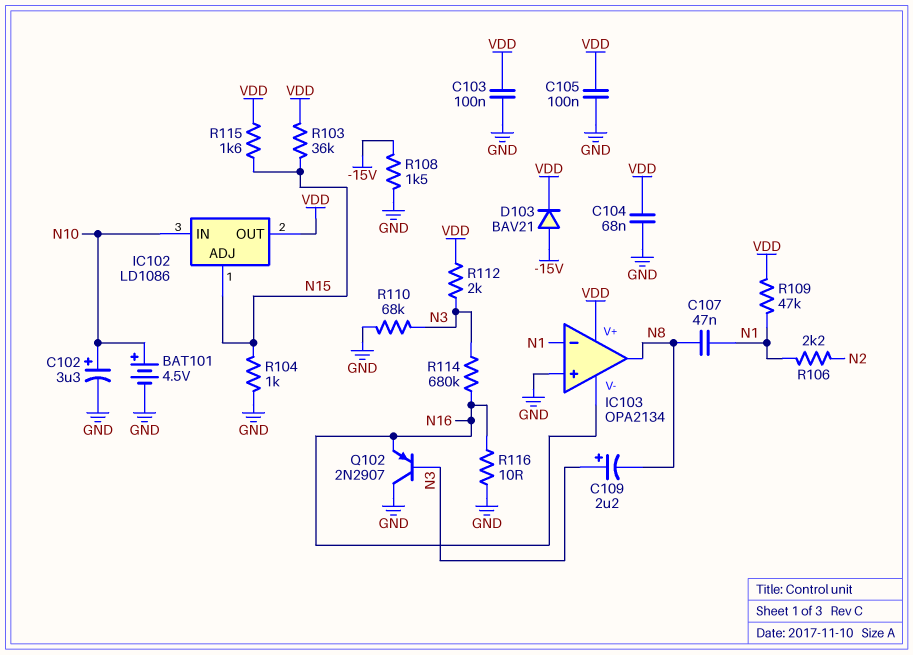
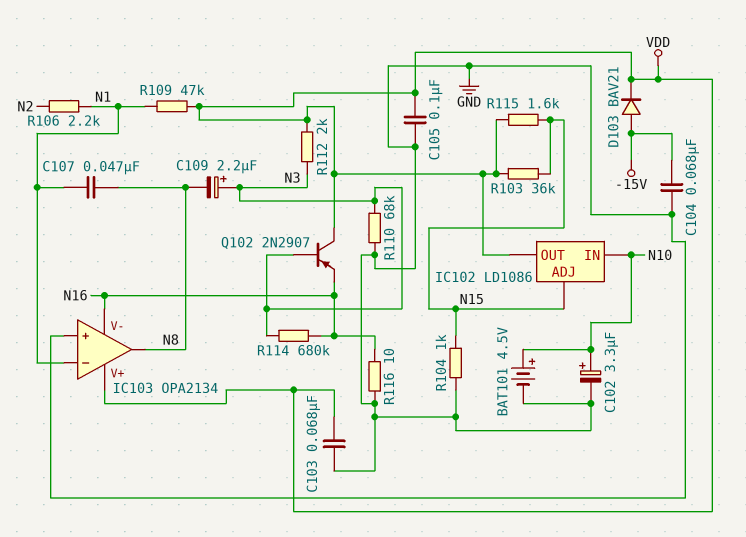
C103: 100nF (GND, VDD) -> 68nF (GND, VDD)
C104: 68nF (GND, VDD) -> 68nF (-15V, GND)
Q102: PNP 2N2907 (B N3, C GND, E N16) -> PNP 2N2907 (B N3, C VDD, E N16)
R108: 1.5k (-15V, GND) -> none

